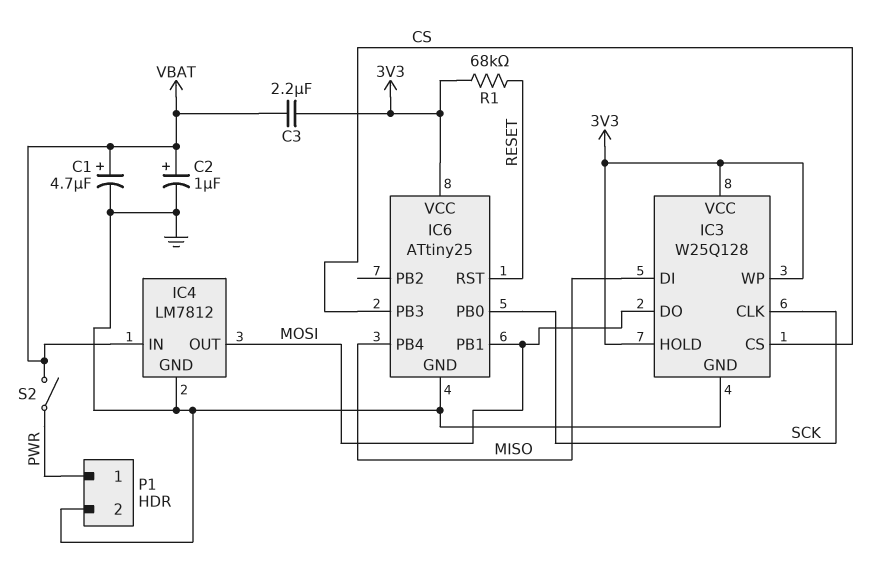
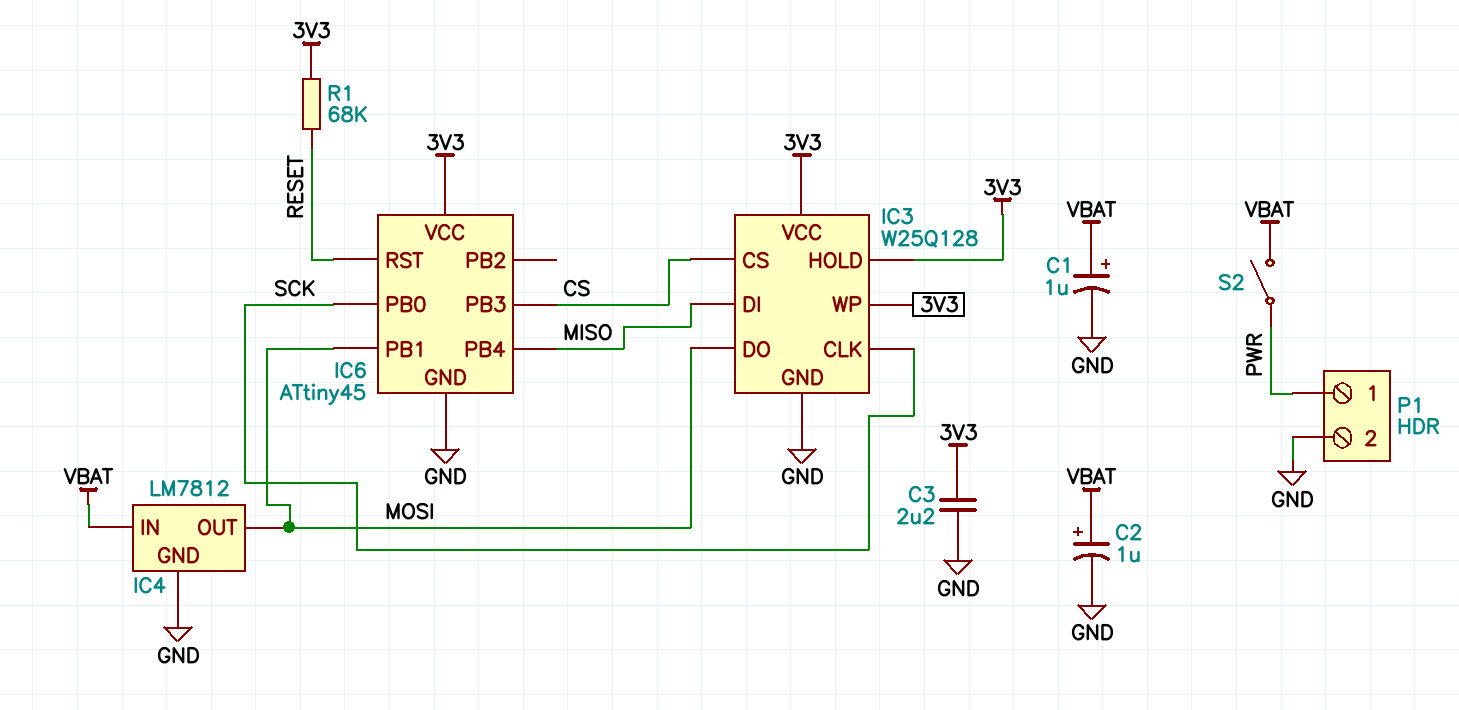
C1: 4.7uF (plus VBAT, minus GND) -> 1uF (plus VBAT, minus GND)
C3: 2.2uF (3V3, VBAT) -> 2.2uF (3V3, GND)
IC6: ATtiny25 -> ATtiny45

